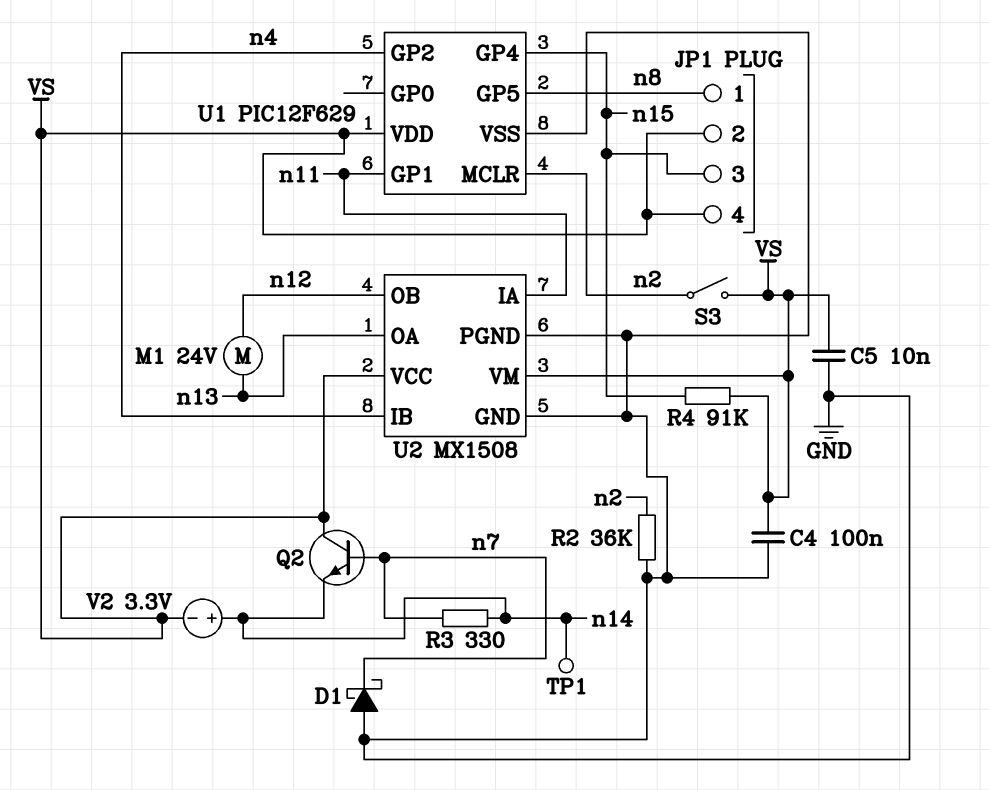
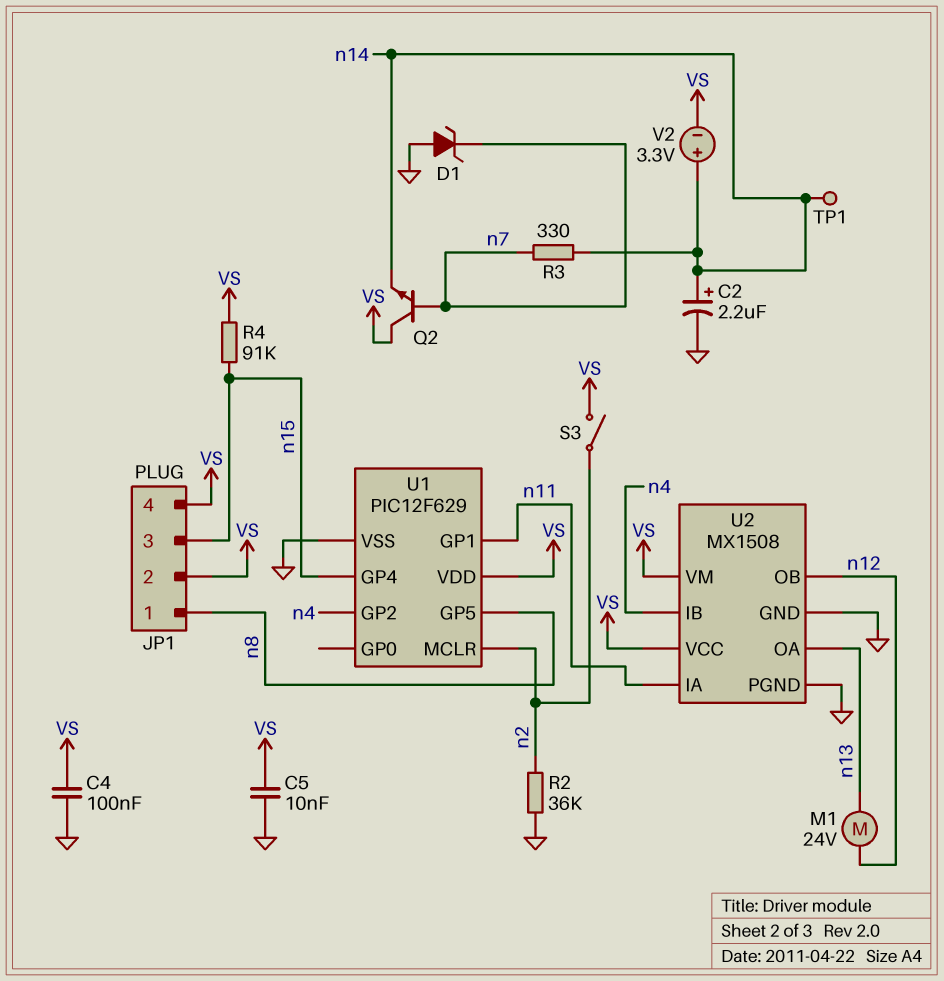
C2: none -> 2.2uF (plus n14, minus GND)
D1: schottky (A GND, K n7) -> zener (A GND, K n7)

